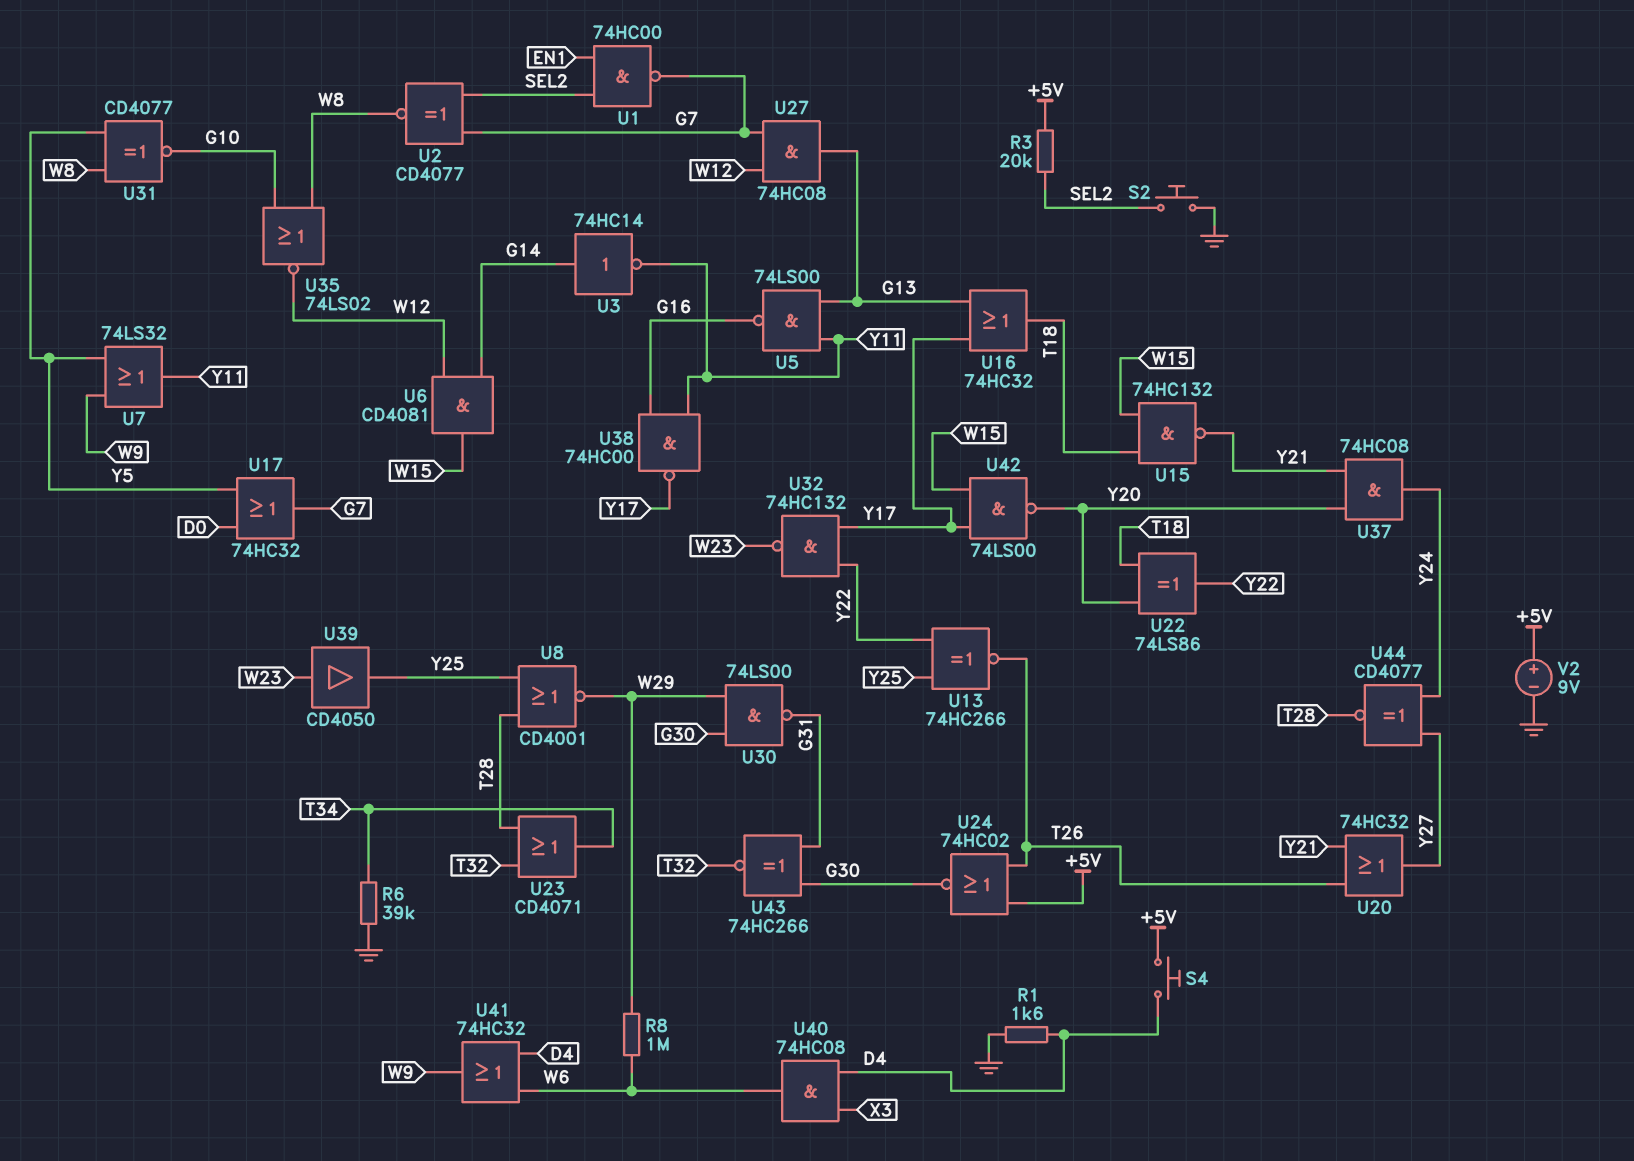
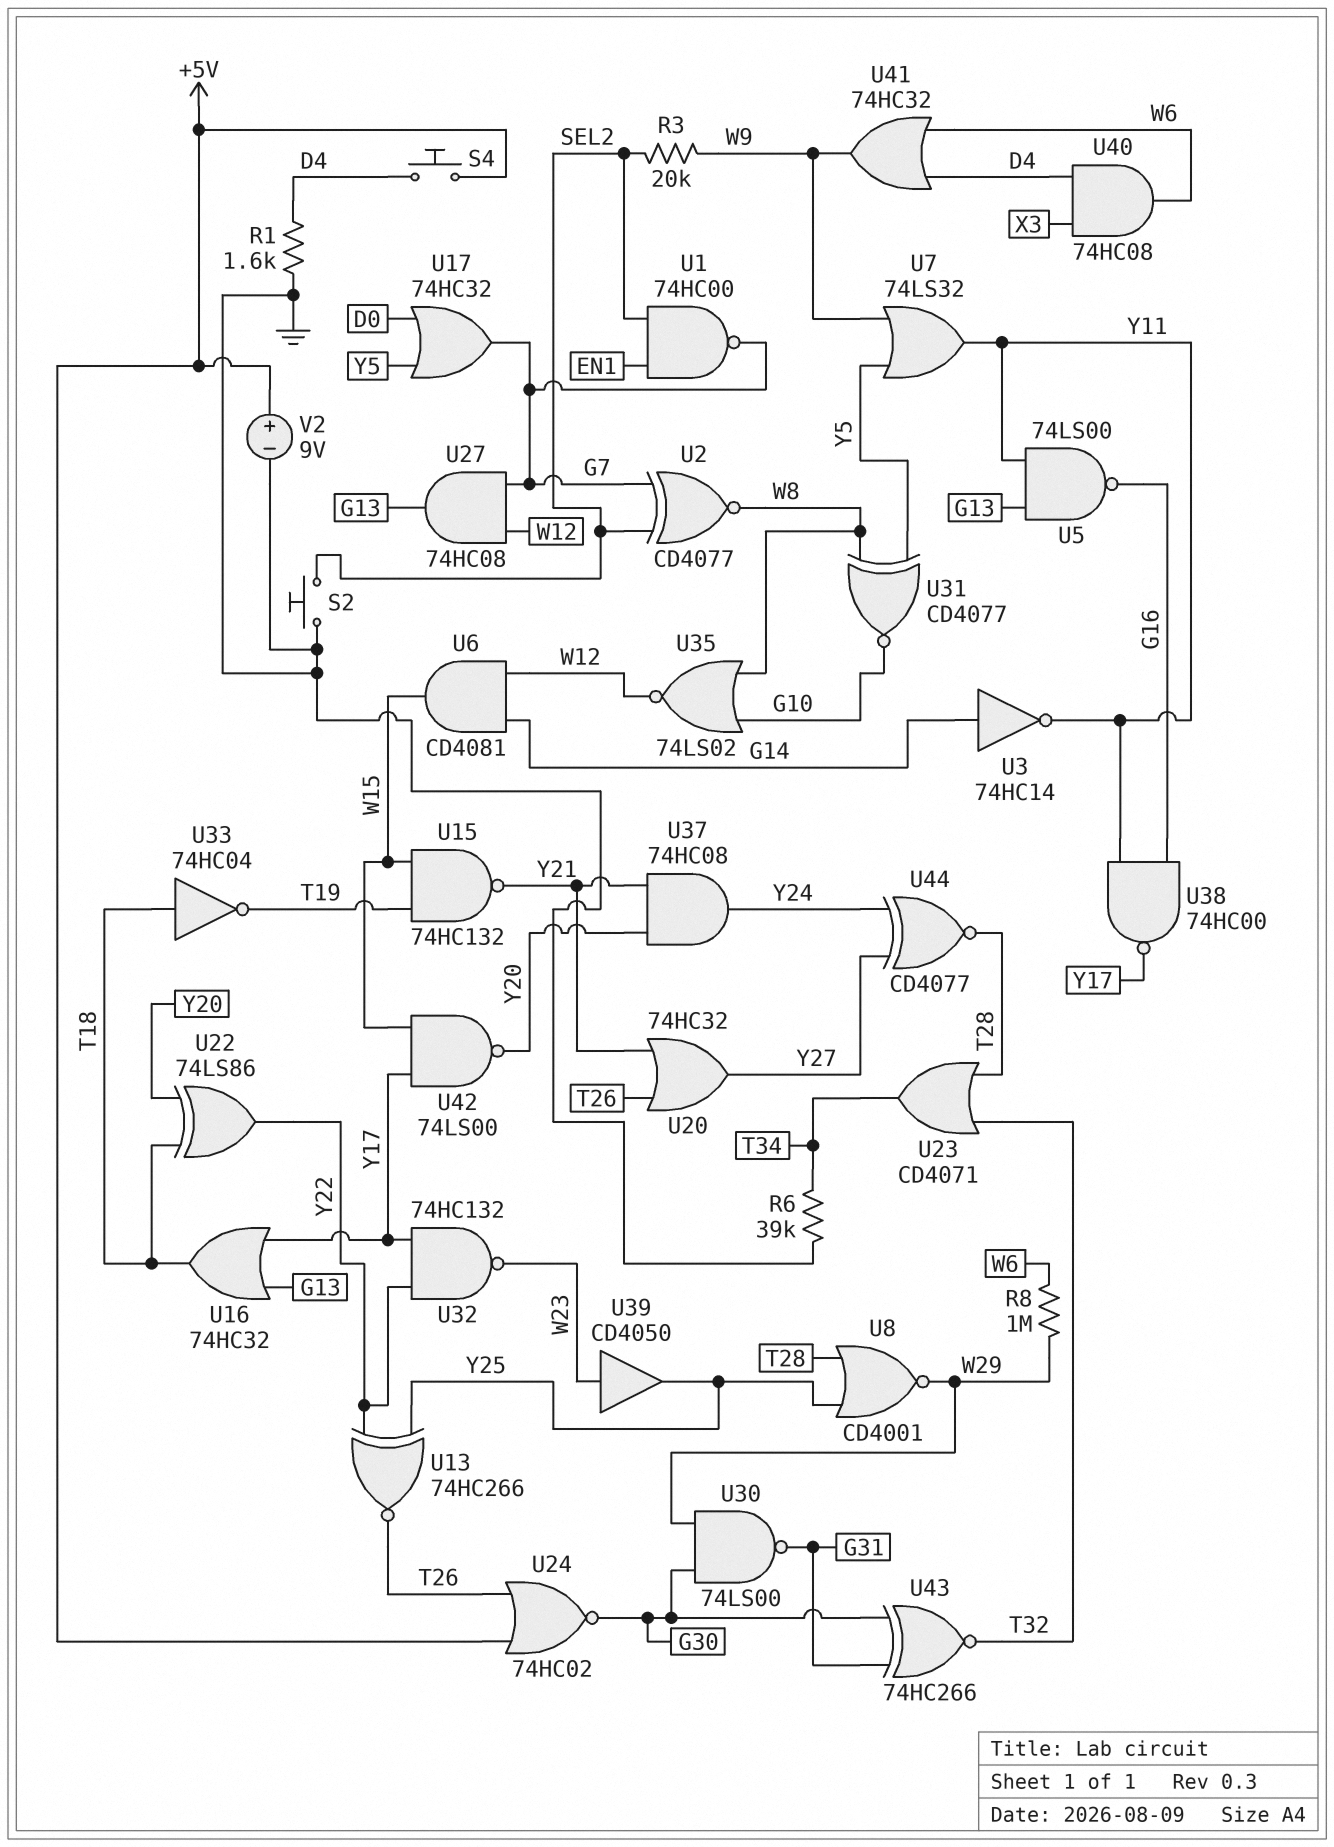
R3: 20k (+5V, SEL2) -> 20k (SEL2, W9)
U15: NAND 74HC132 (in T18, in W15, out Y21) -> NAND 74HC132 (in T19, in W15, out Y21)
U33: none -> NOT 74HC04 (in T18, out T19)

